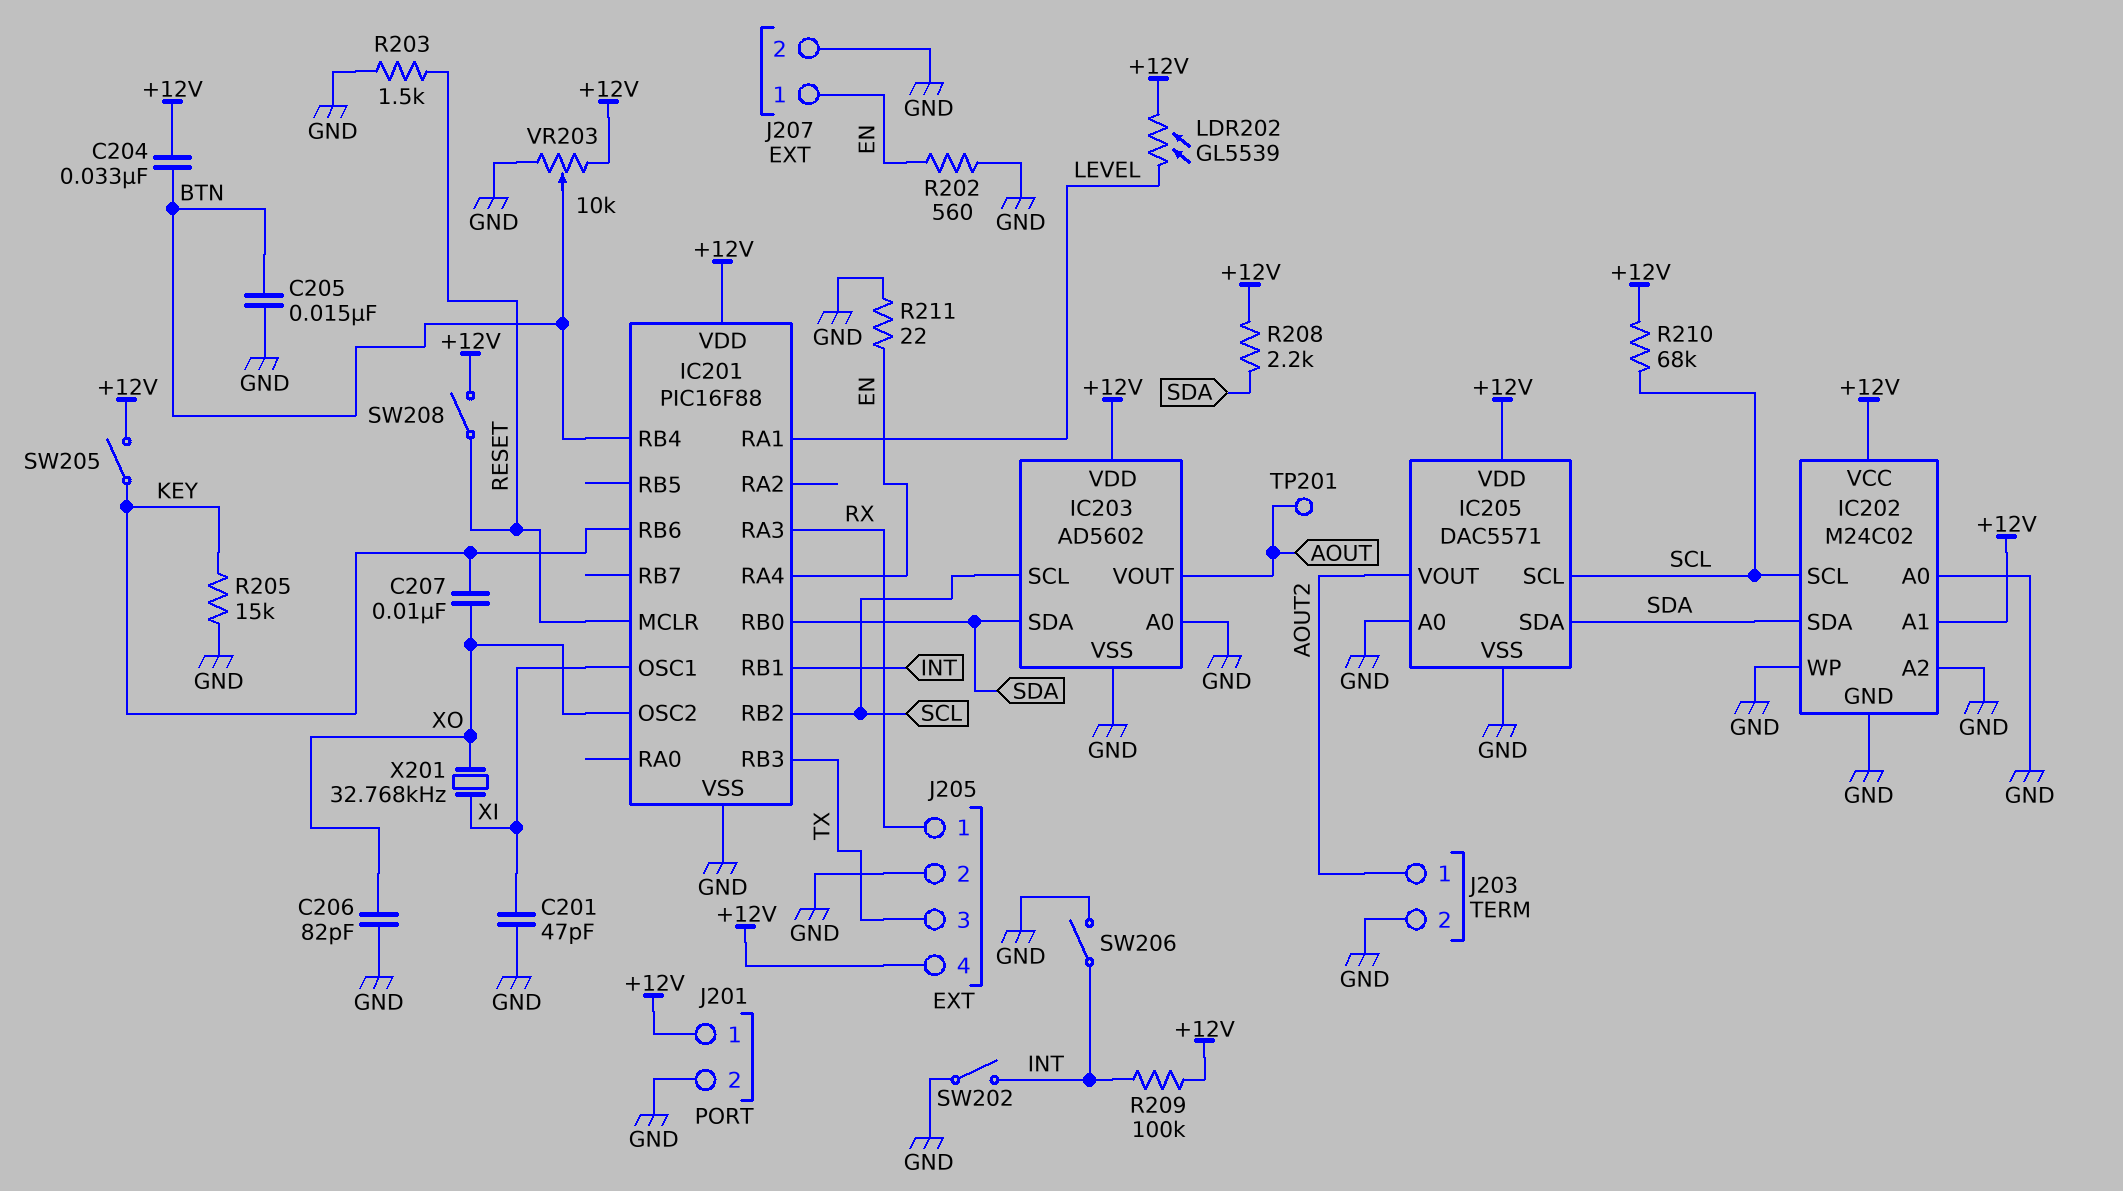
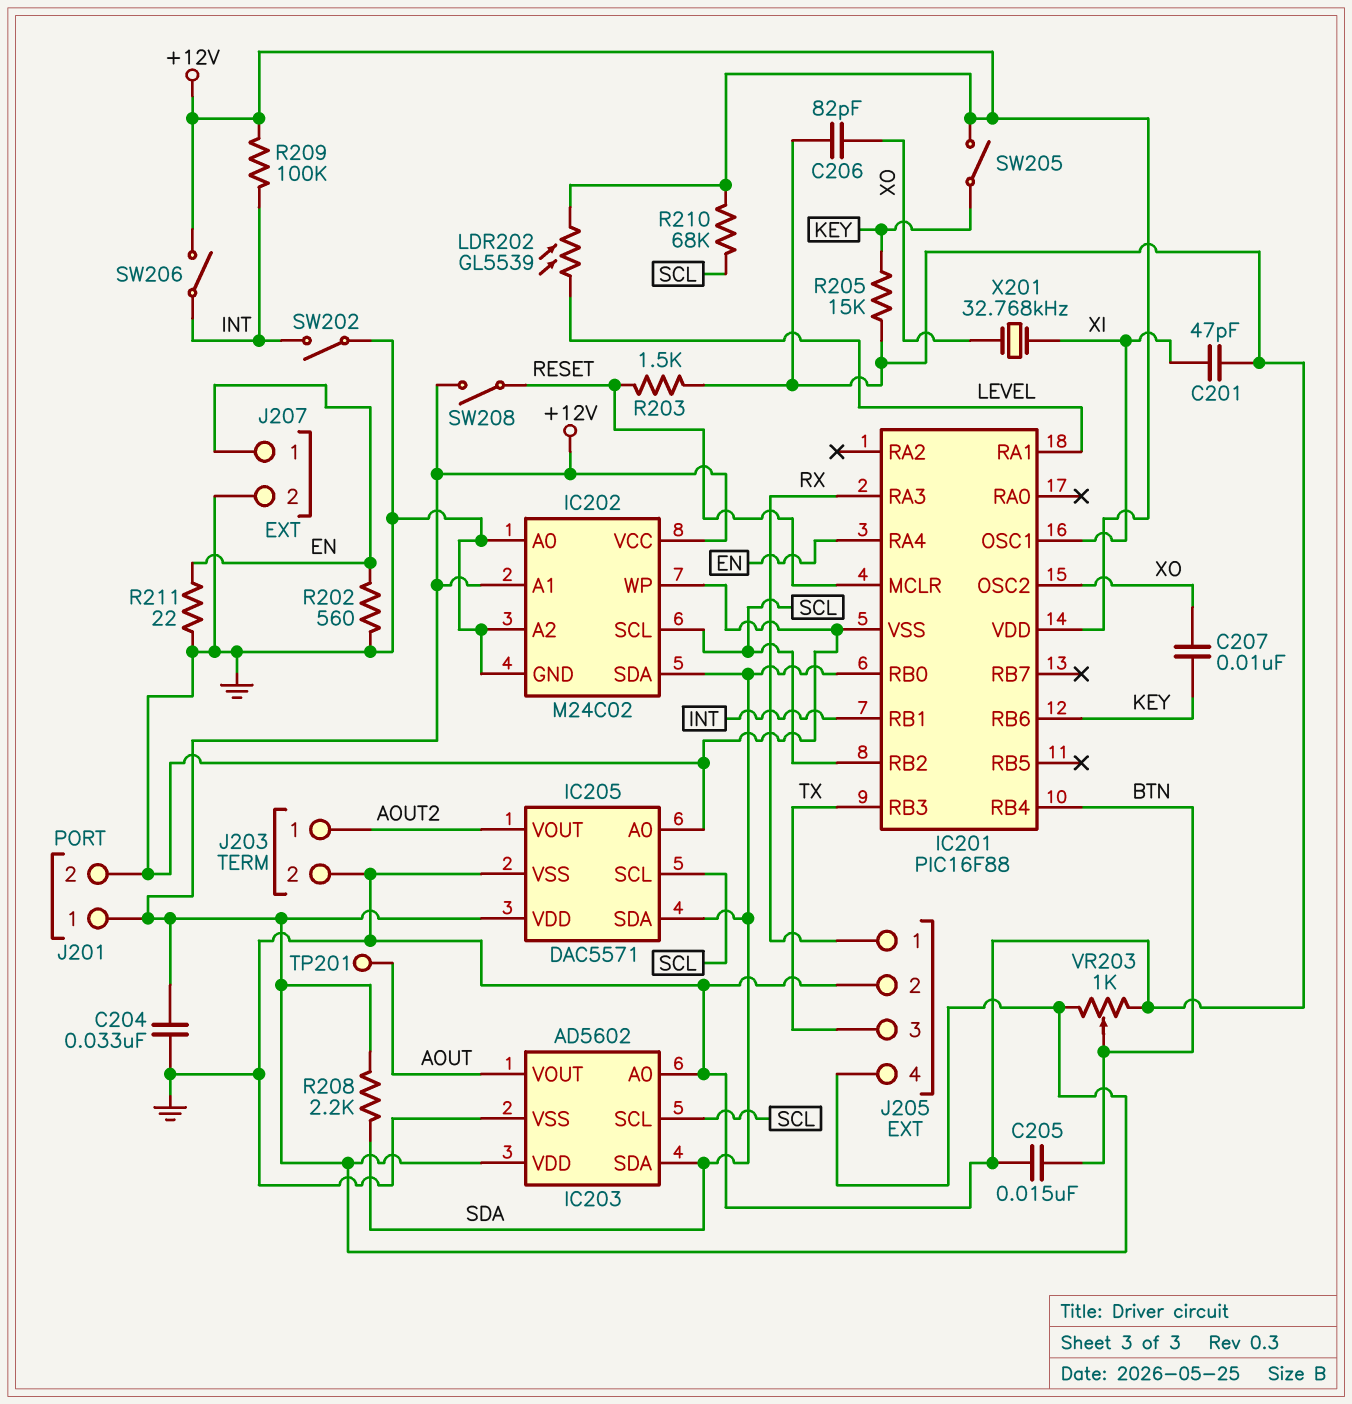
C204: 33nF (+12V, BTN) -> 33nF (+12V, GND)
SW206: switch (GND, INT) -> switch (+12V, INT)
VR203: 10k (+12V, GND, wiper BTN) -> 1k (+12V, GND, wiper BTN)

